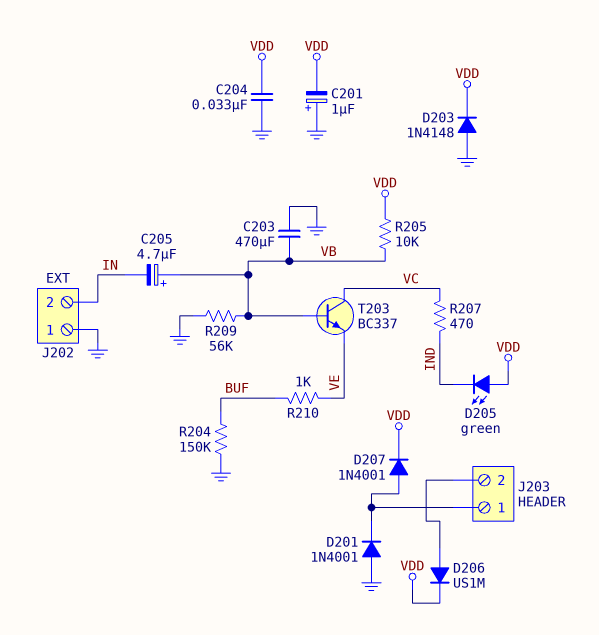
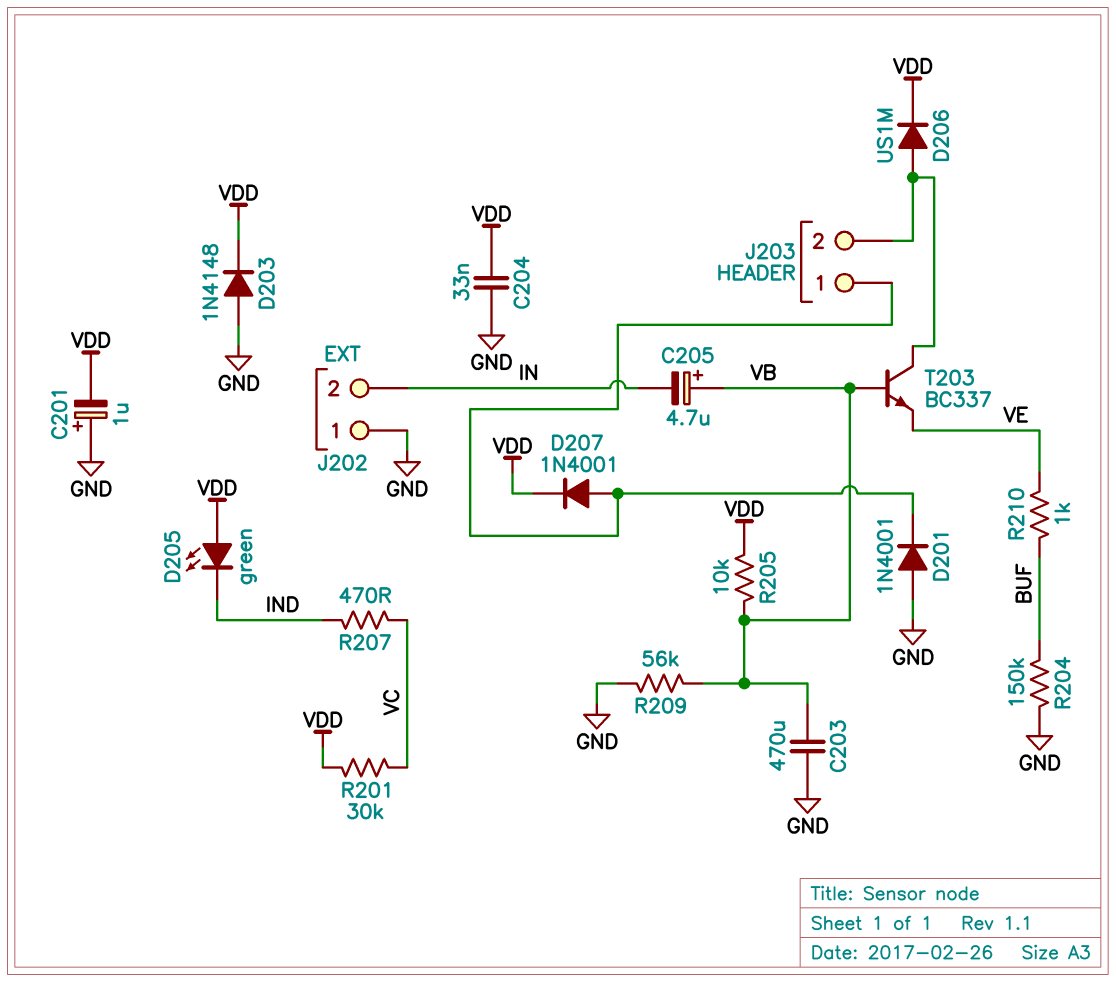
R201: none -> 30k (VC, VDD)
T203: NPN BC337 (B VB, C VC, E VE) -> NPN BC337 (B VB, C J203/2, E VE)

